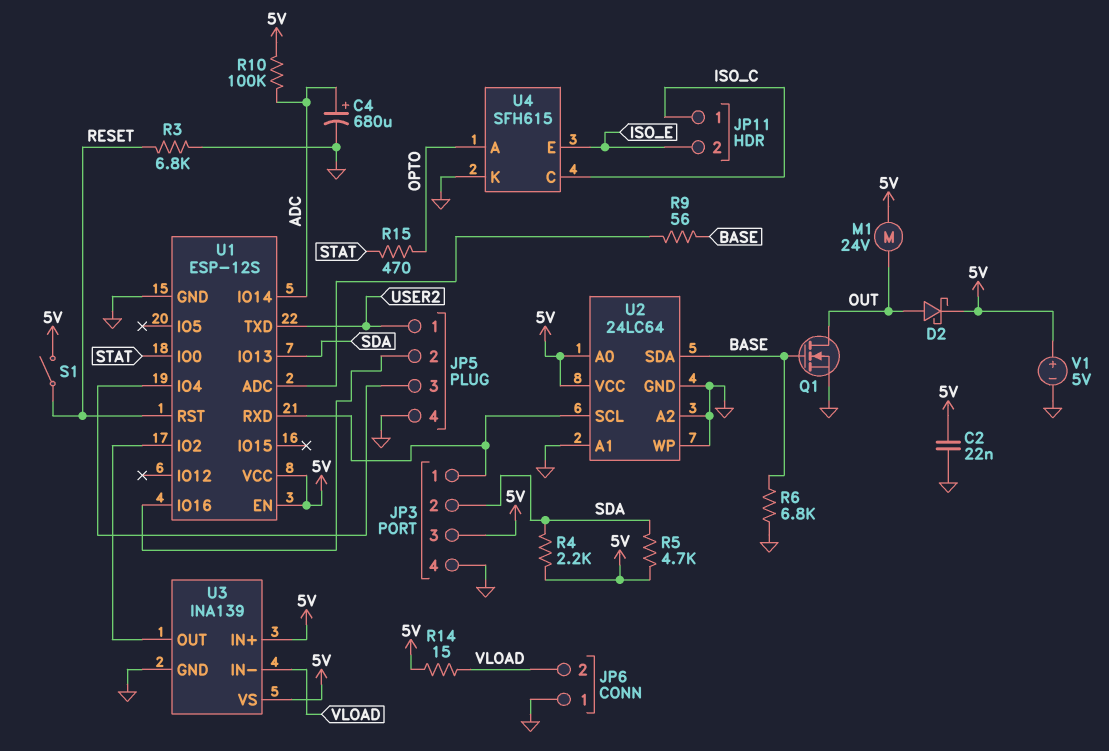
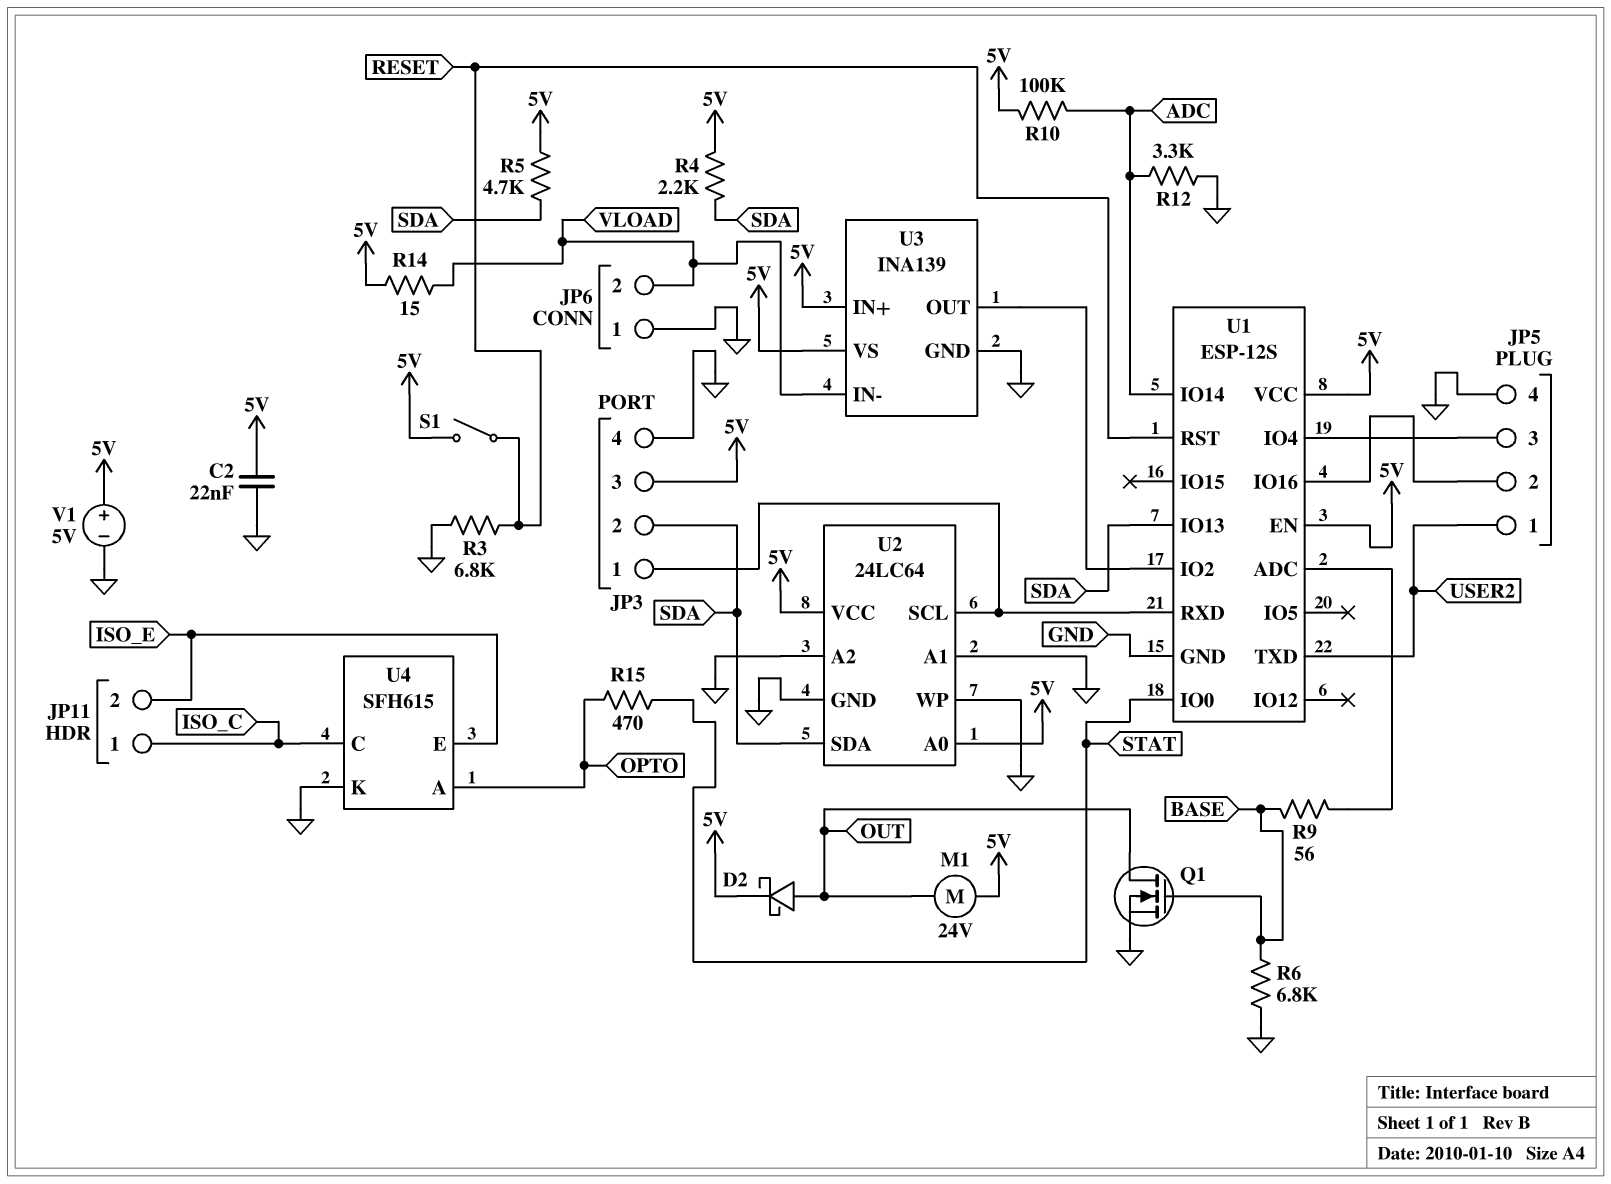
C4: 680uF (plus ADC, minus GND) -> none
R12: none -> 3.3k (ADC, GND)
U2 pin SDA: BASE -> SDA

